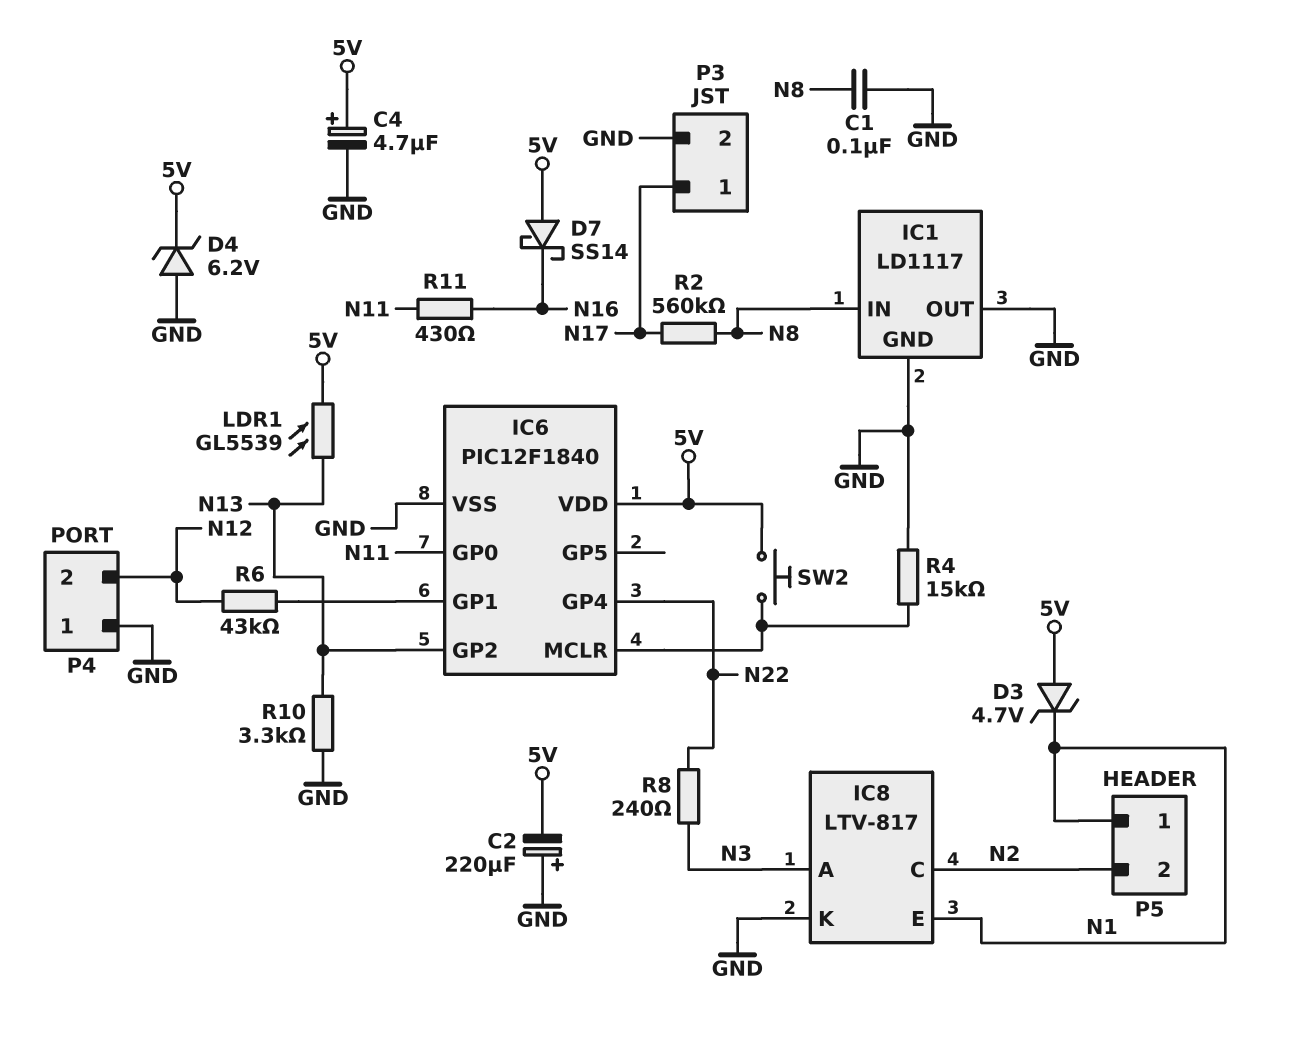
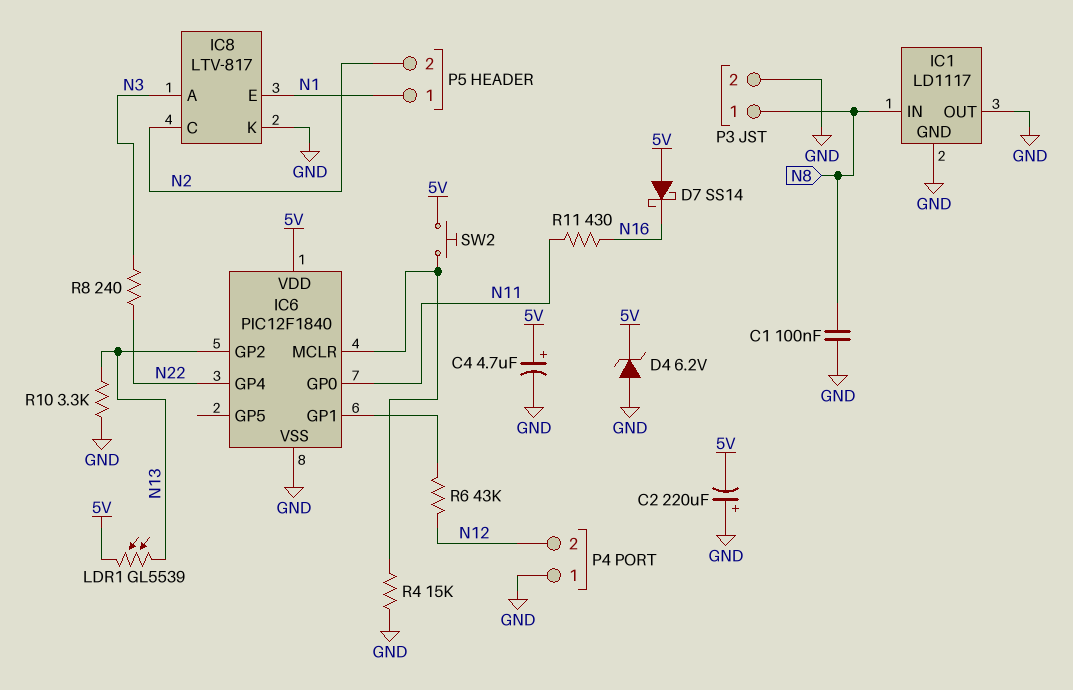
D3: zener 4.7V (A 5V, K N1) -> none
P3 pin 1: N17 -> N8
R2: 560k (N8, N17) -> none

